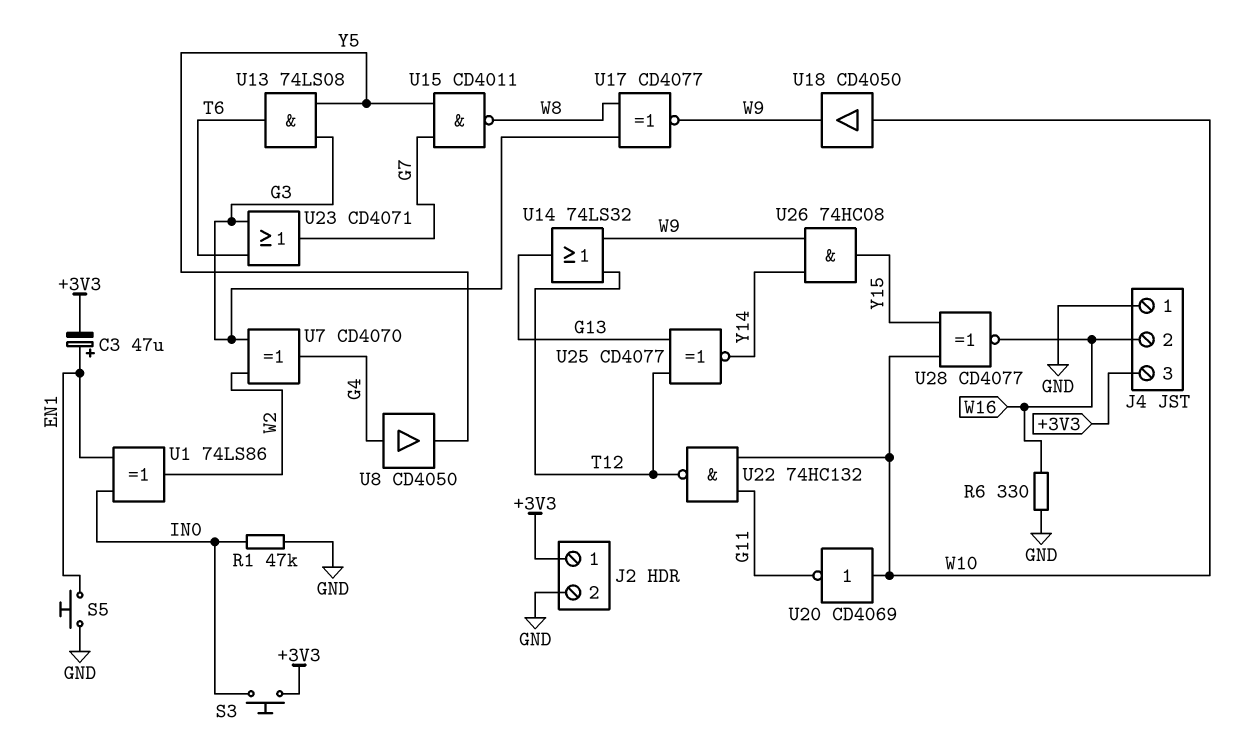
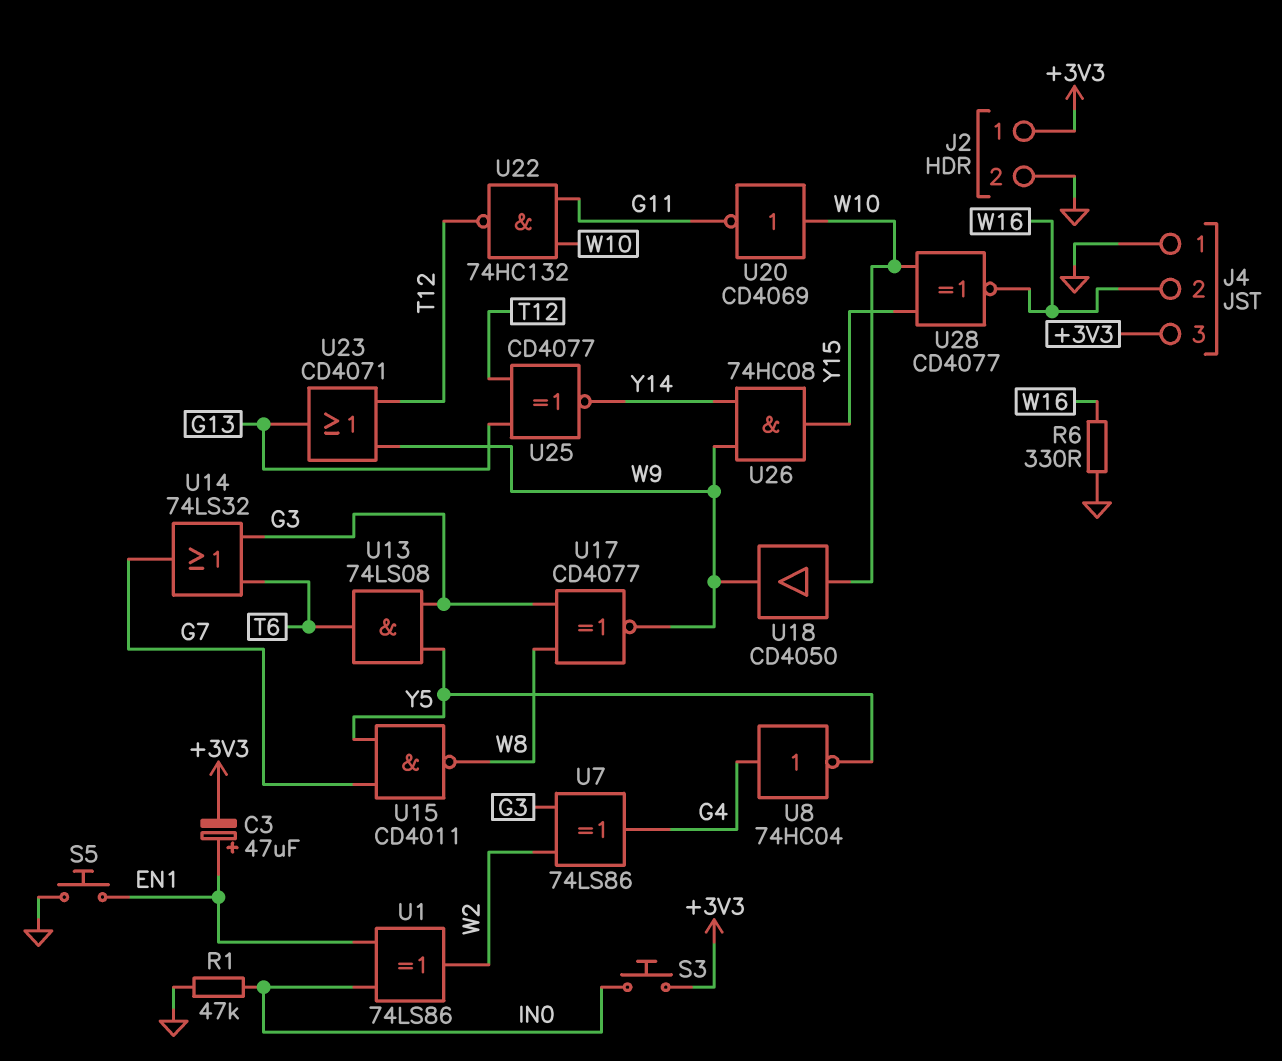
U7: XOR CD4070 (in G3, in W2, out G4) -> XOR 74LS86 (in G3, in W2, out G4)
U8: buffer CD4050 (in G4, out Y5) -> NOT 74HC04 (in G4, out Y5)
U14: OR 74LS32 (in T12, in W9, out G13) -> OR 74LS32 (in G3, in T6, out G7)
U23: OR CD4071 (in G3, in T6, out G7) -> OR CD4071 (in T12, in W9, out G13)

